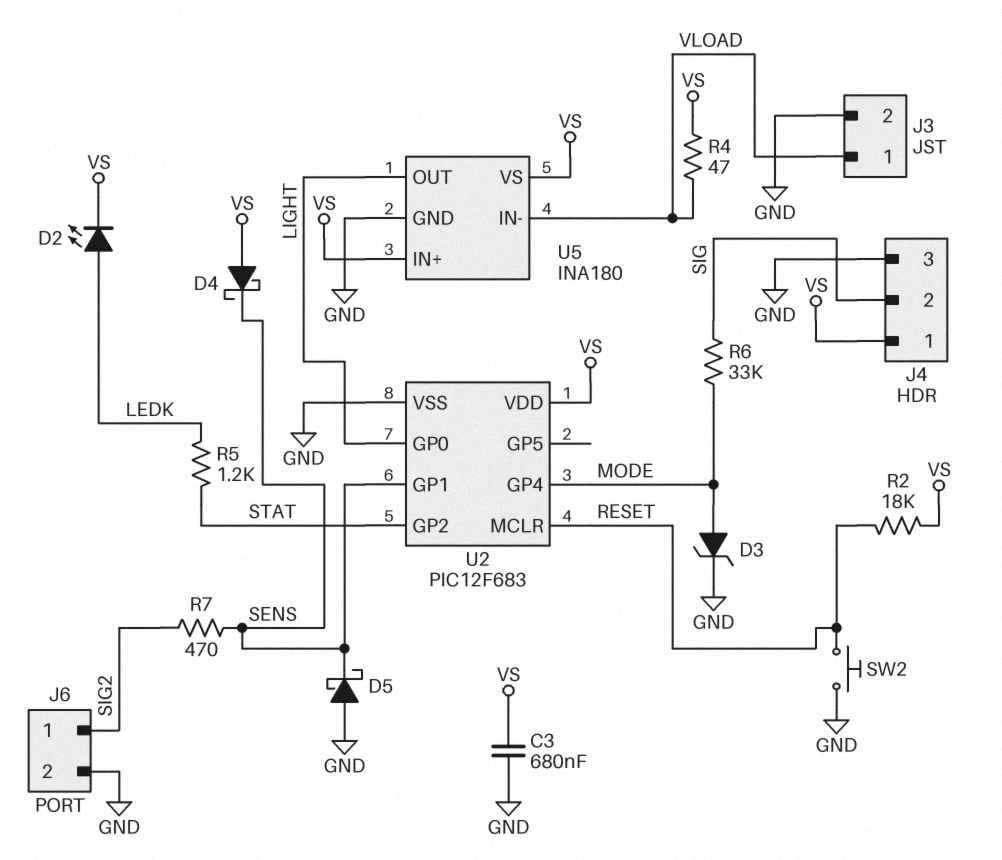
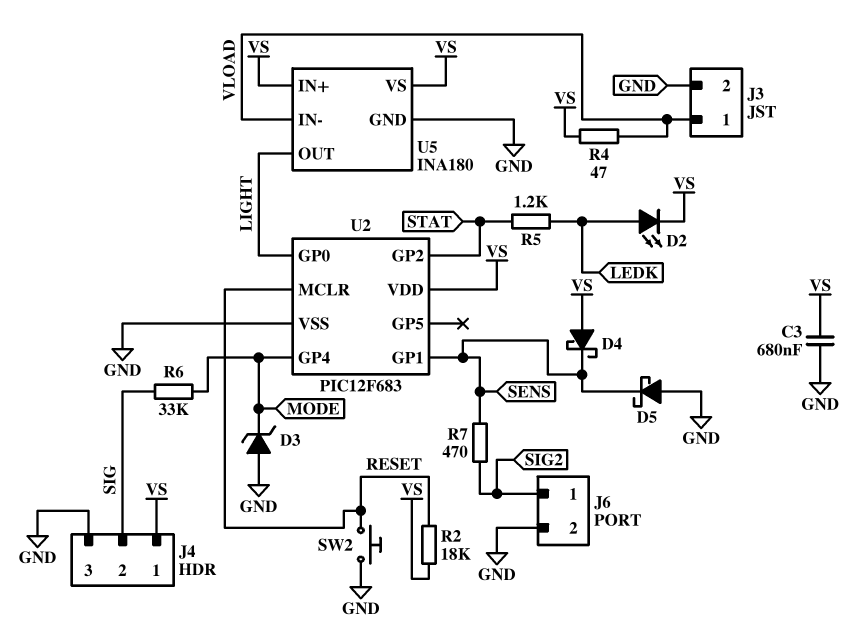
D3: zener (A MODE, K GND) -> zener (A GND, K MODE)

